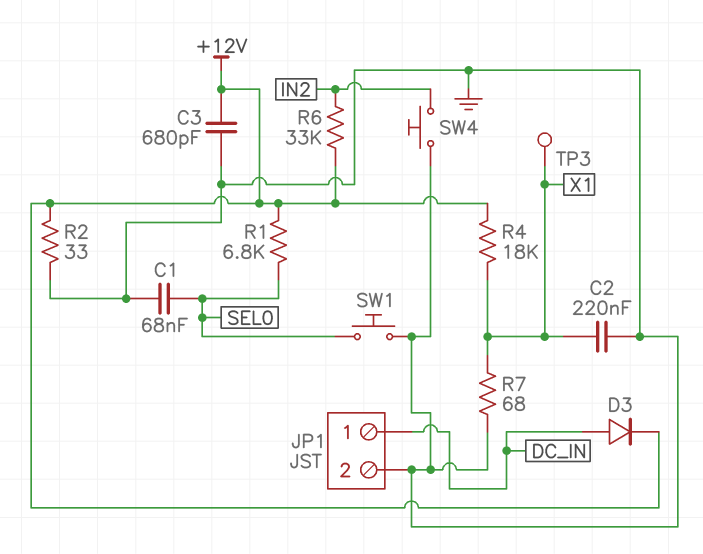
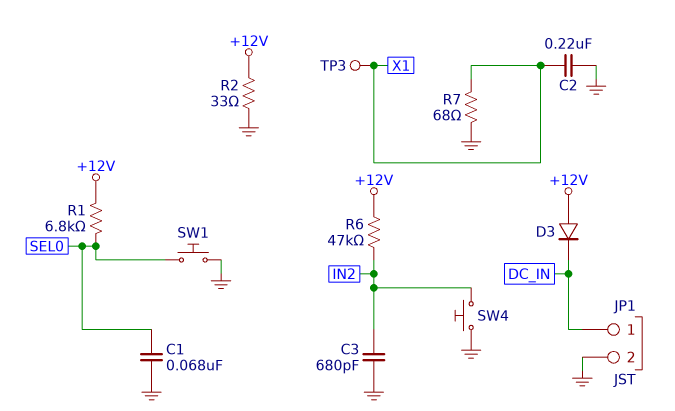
C3: 680pF (+12V, GND) -> 680pF (GND, IN2)
D3: diode (A DC_IN, K +12V) -> diode (A +12V, K DC_IN)
R4: 18k (+12V, X1) -> none
R6: 33k (+12V, IN2) -> 47k (+12V, IN2)

